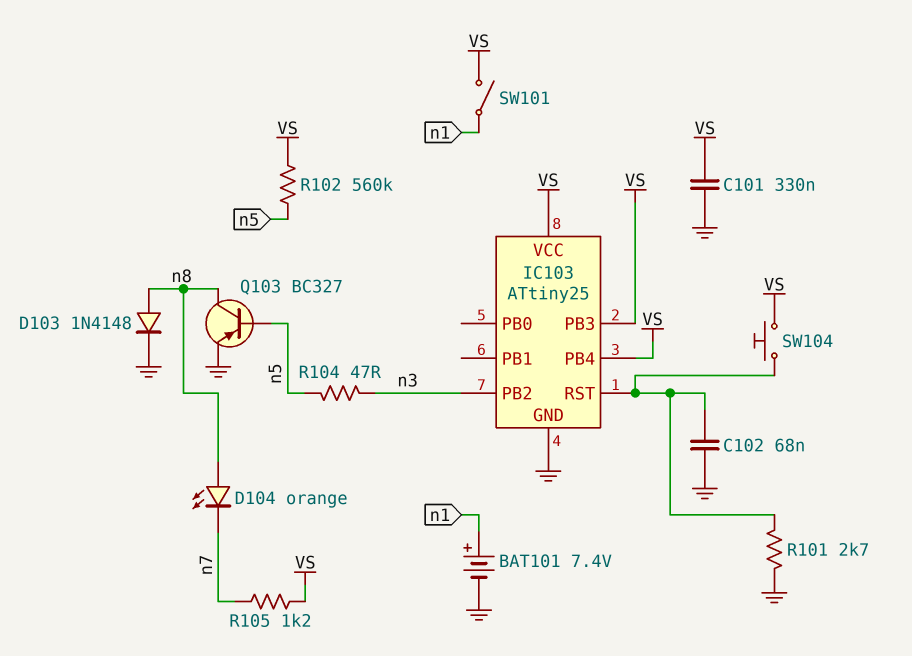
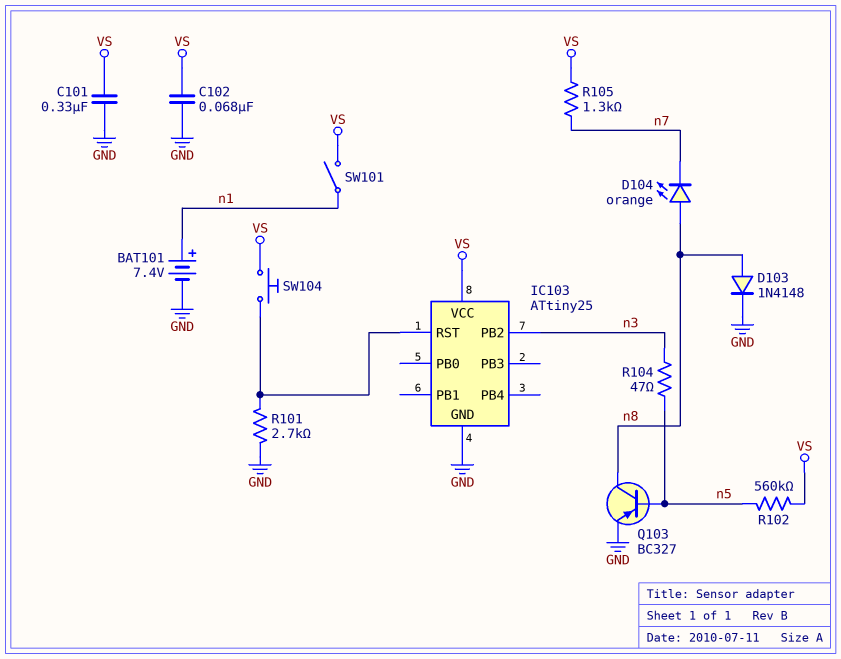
C102: 68nF (GND, IC103/RST) -> 68nF (GND, VS)
IC103 pin PB3: VS -> none
IC103 pin PB4: VS -> none
R105: 1.2k (VS, n7) -> 1.3k (VS, n7)

